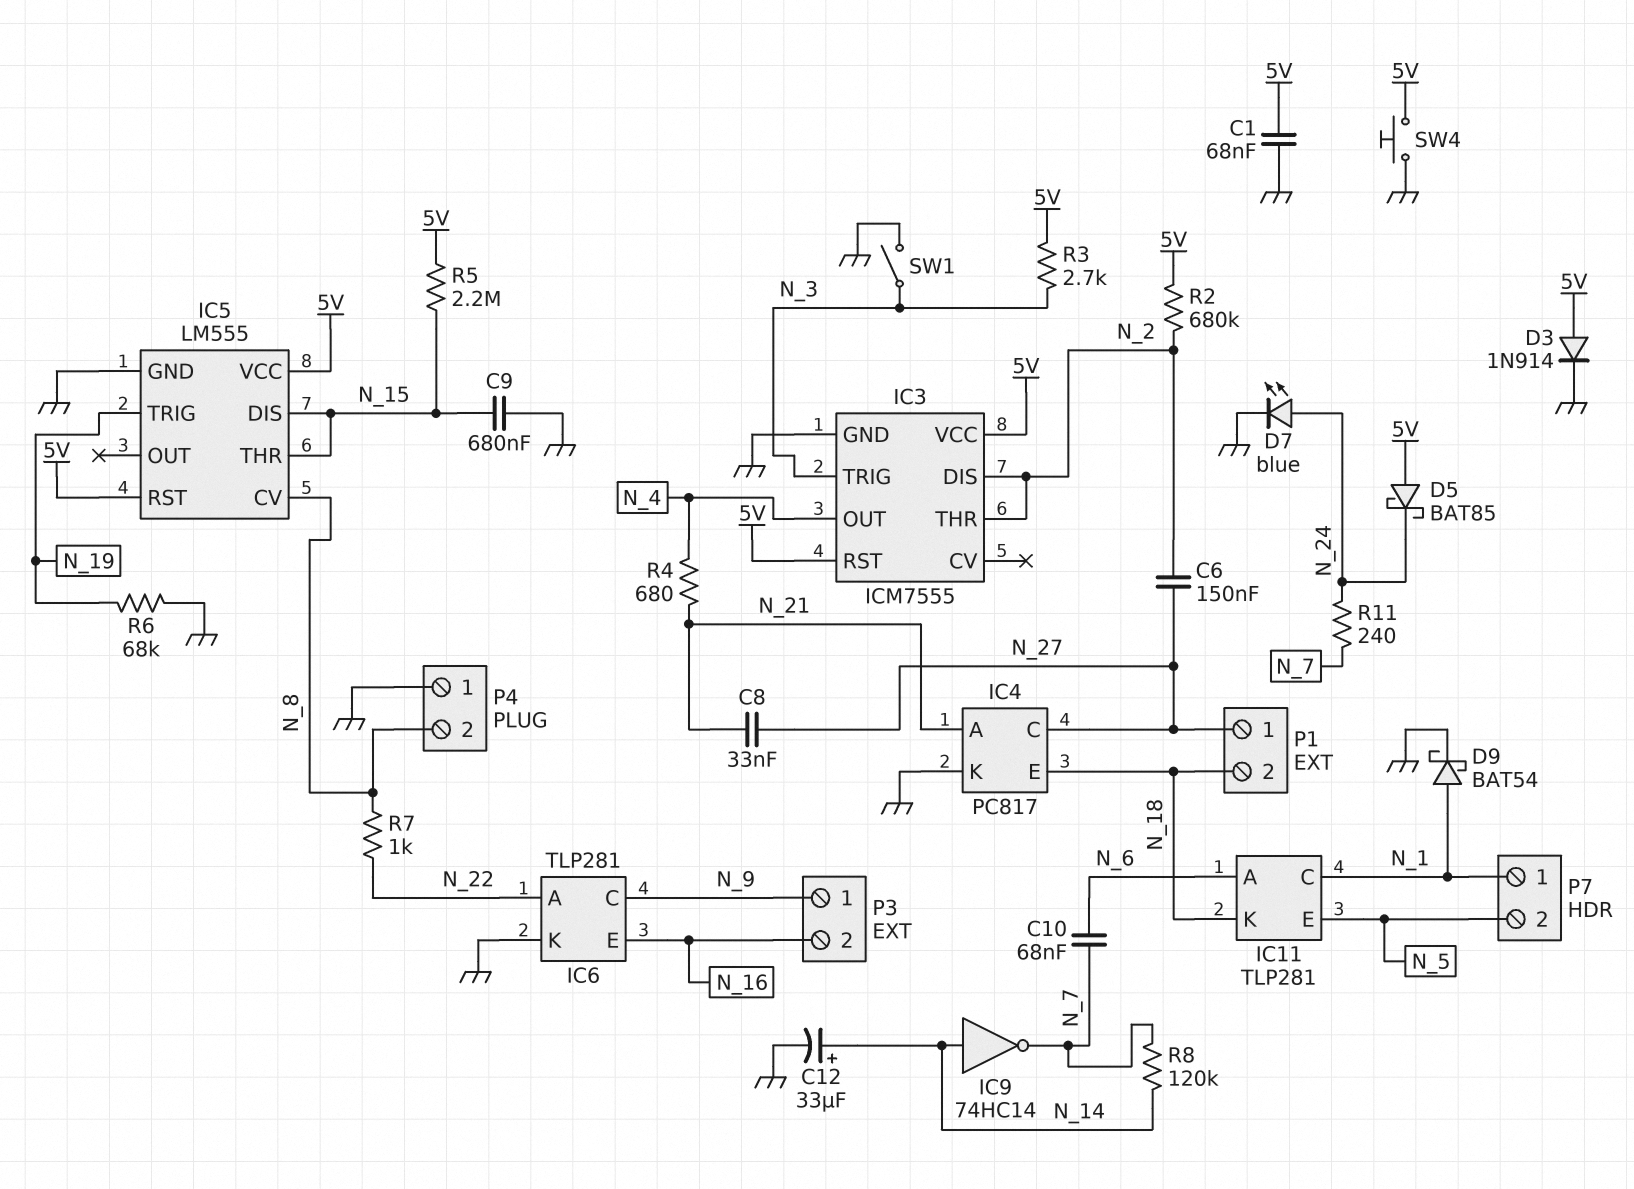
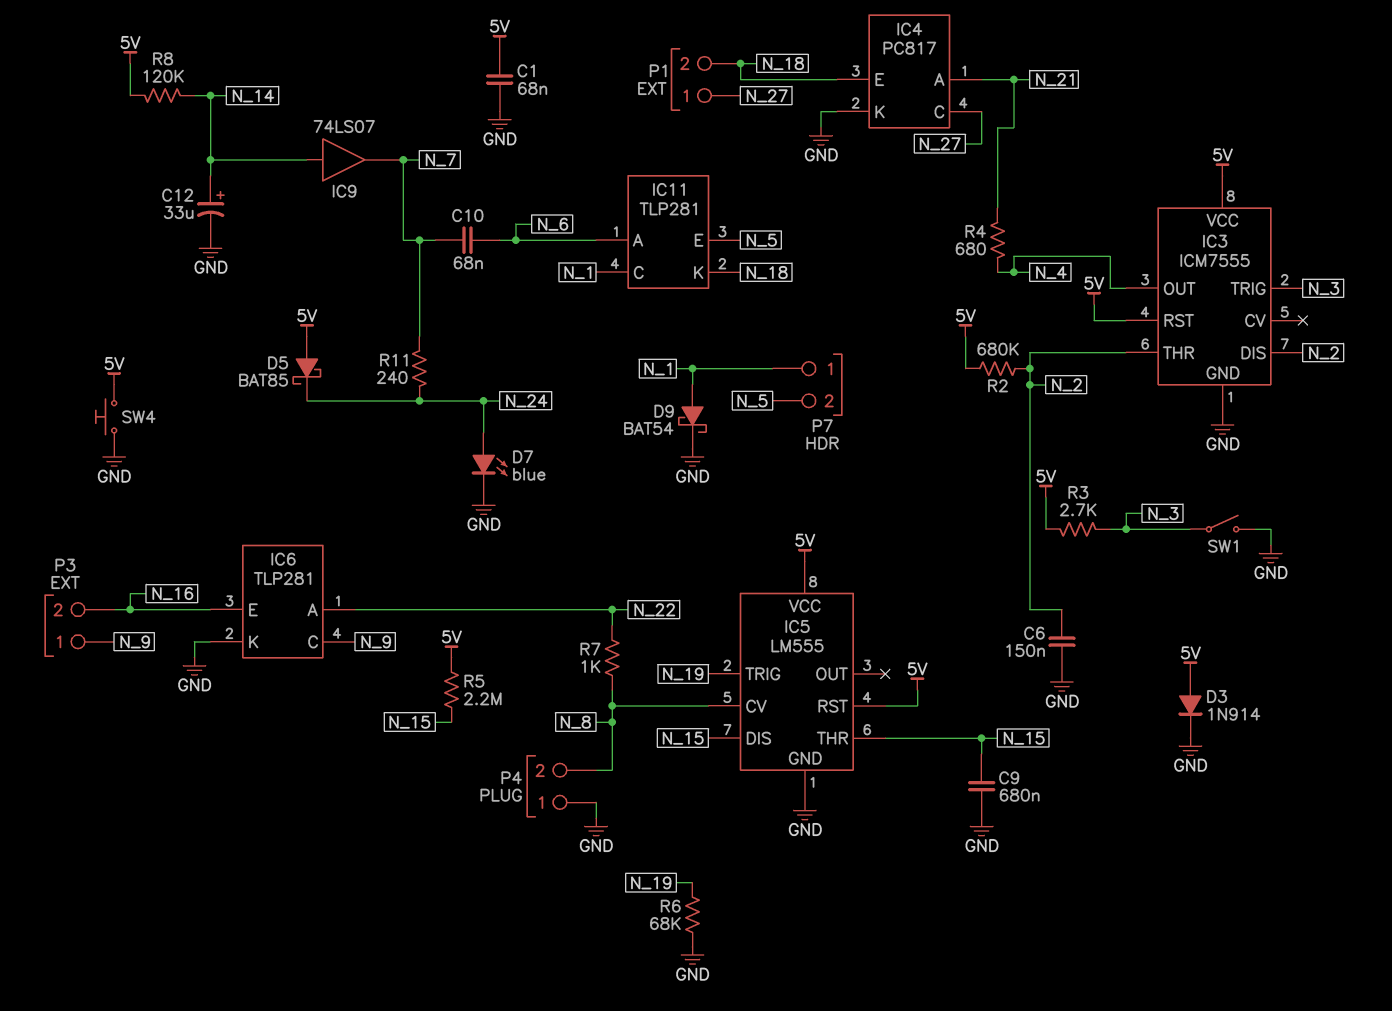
C6: 150nF (N_2, N_27) -> 150nF (GND, N_2)
C8: 33nF (N_21, N_27) -> none
IC9: NOT 74HC14 (in N_14, out N_7) -> buffer 74LS07 (in N_14, out N_7)
R8: 120k (N_7, N_14) -> 120k (5V, N_14)

